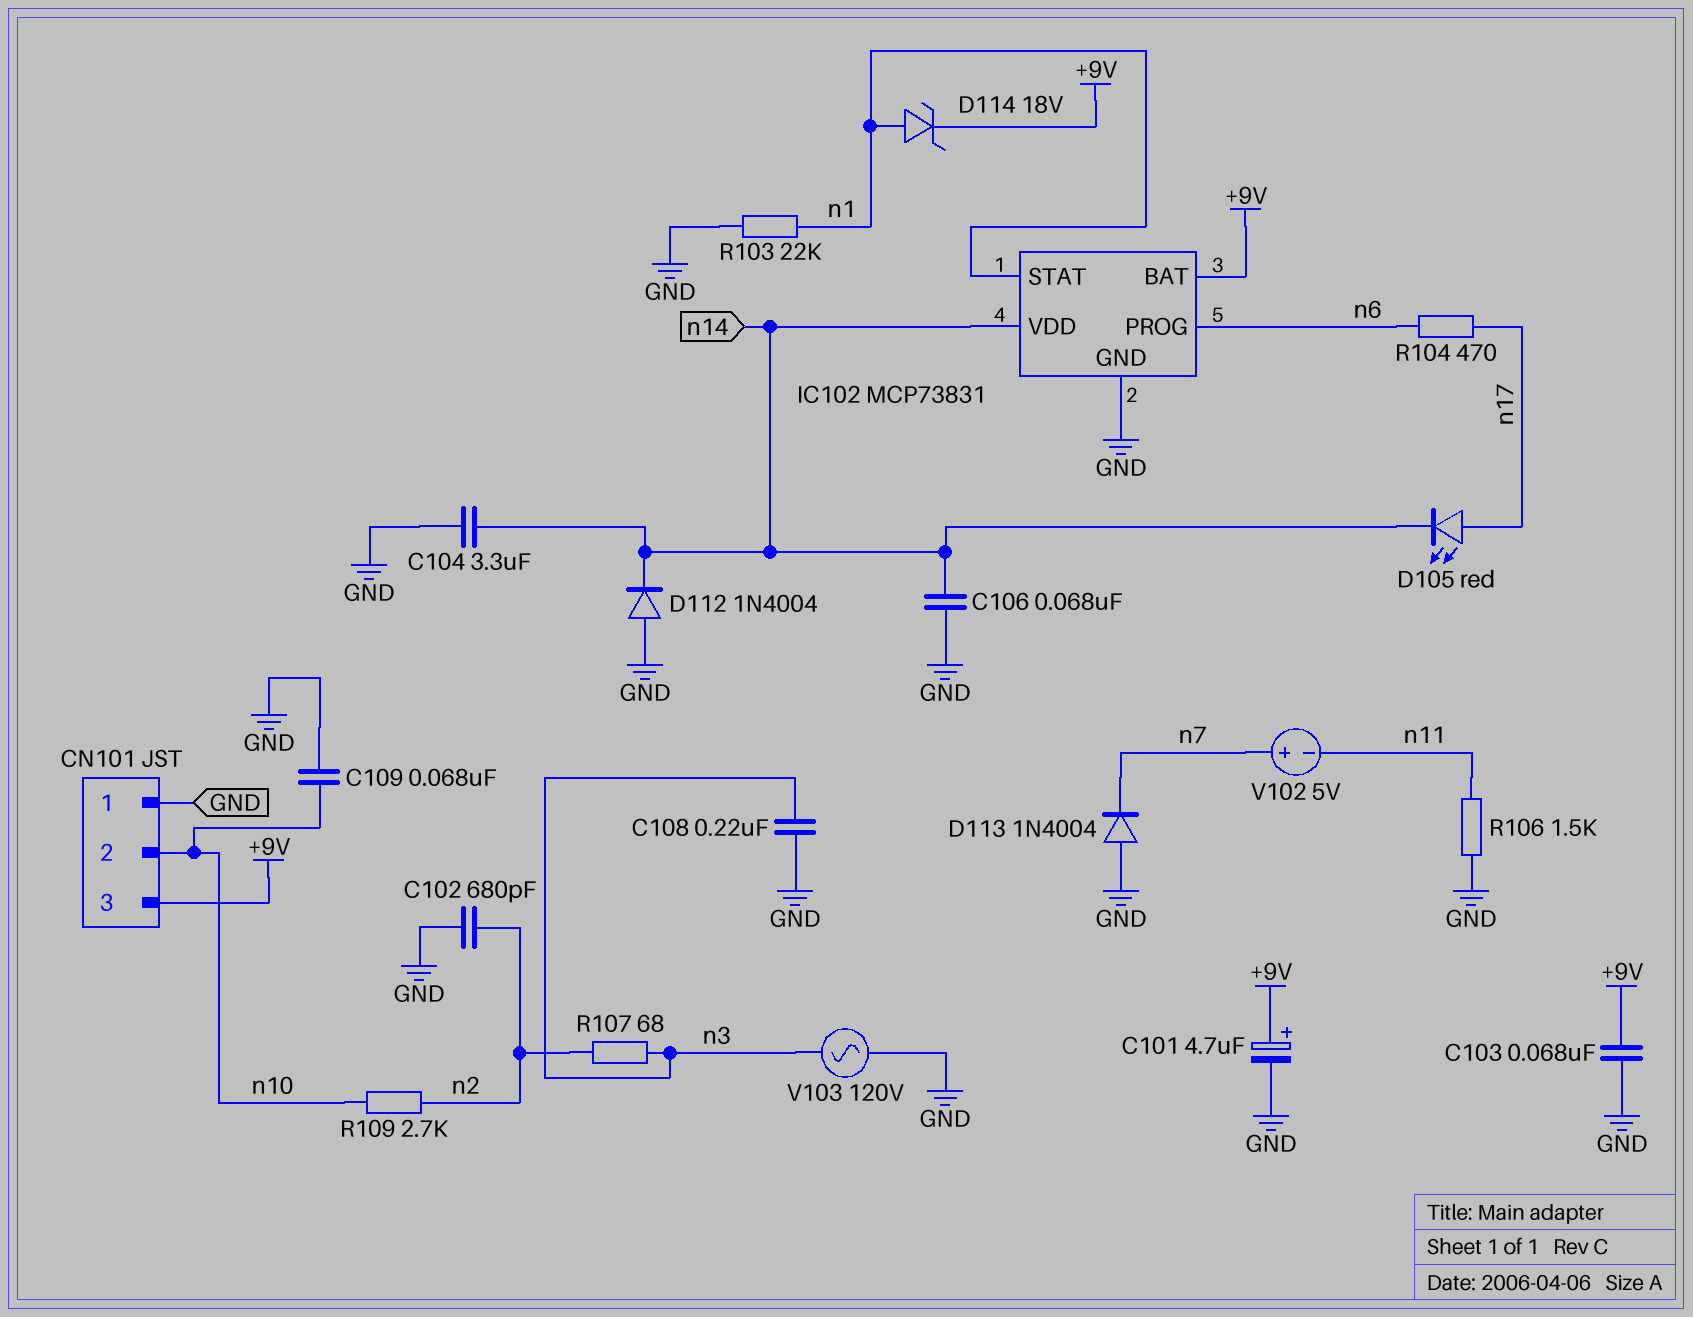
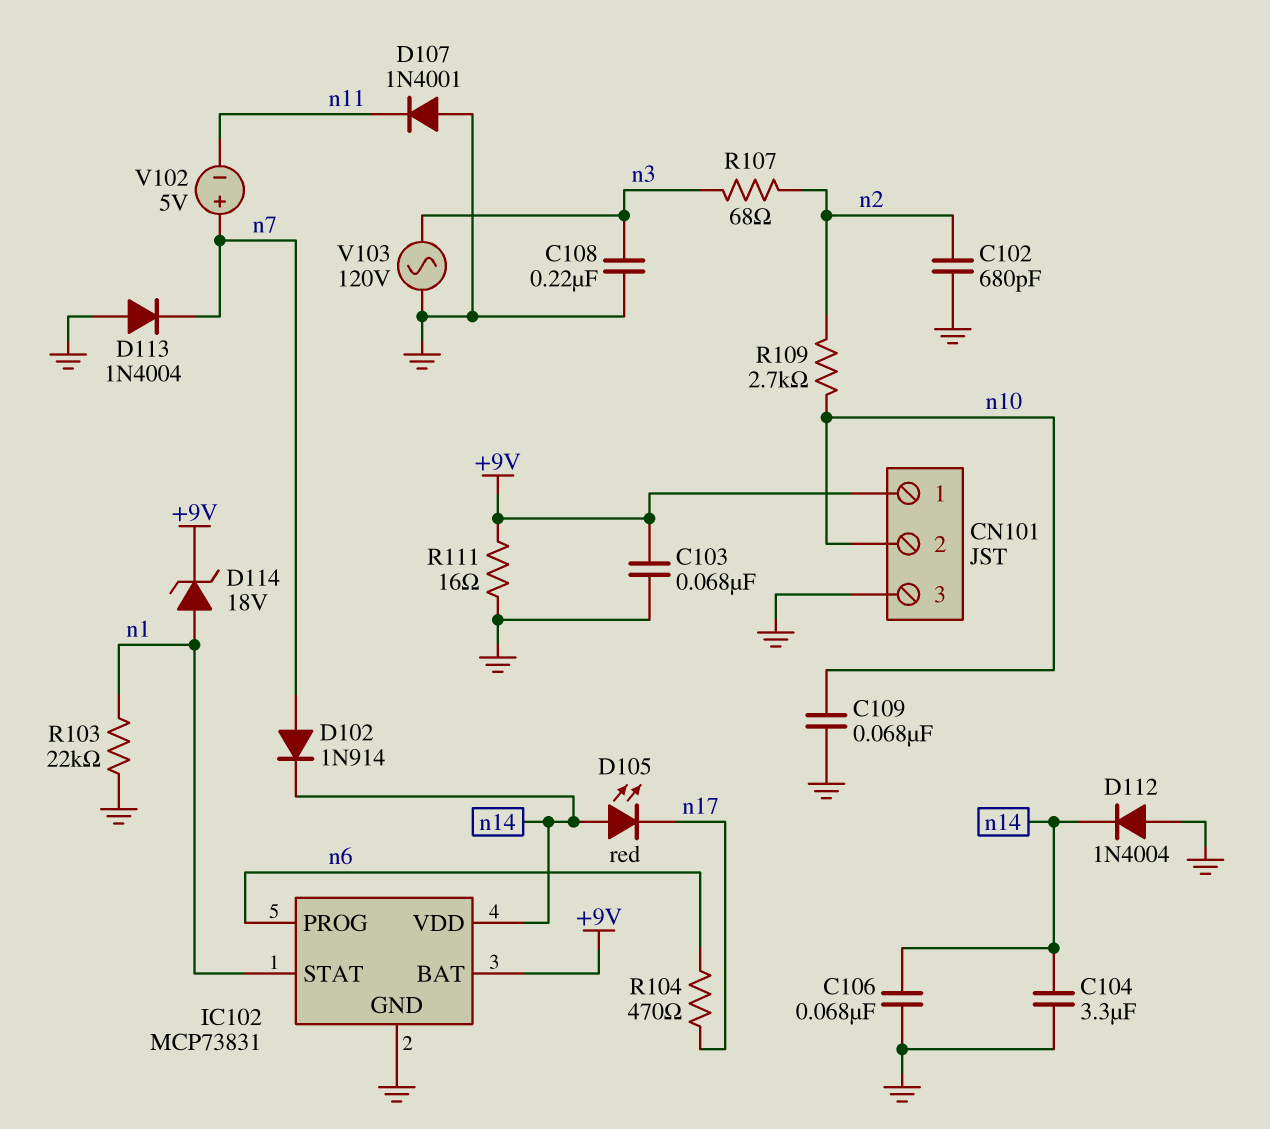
C101: 4.7uF (plus +9V, minus GND) -> none
CN101 pin 1: GND -> +9V
CN101 pin 3: +9V -> GND
D102: none -> diode 1N914 (A n7, K n14)
D105: LED red (A n17, K n14) -> LED red (A n14, K n17)
D107: none -> diode 1N4001 (A GND, K n11)
R106: 1.5k (GND, n11) -> none
R111: none -> 16 (+9V, GND)

